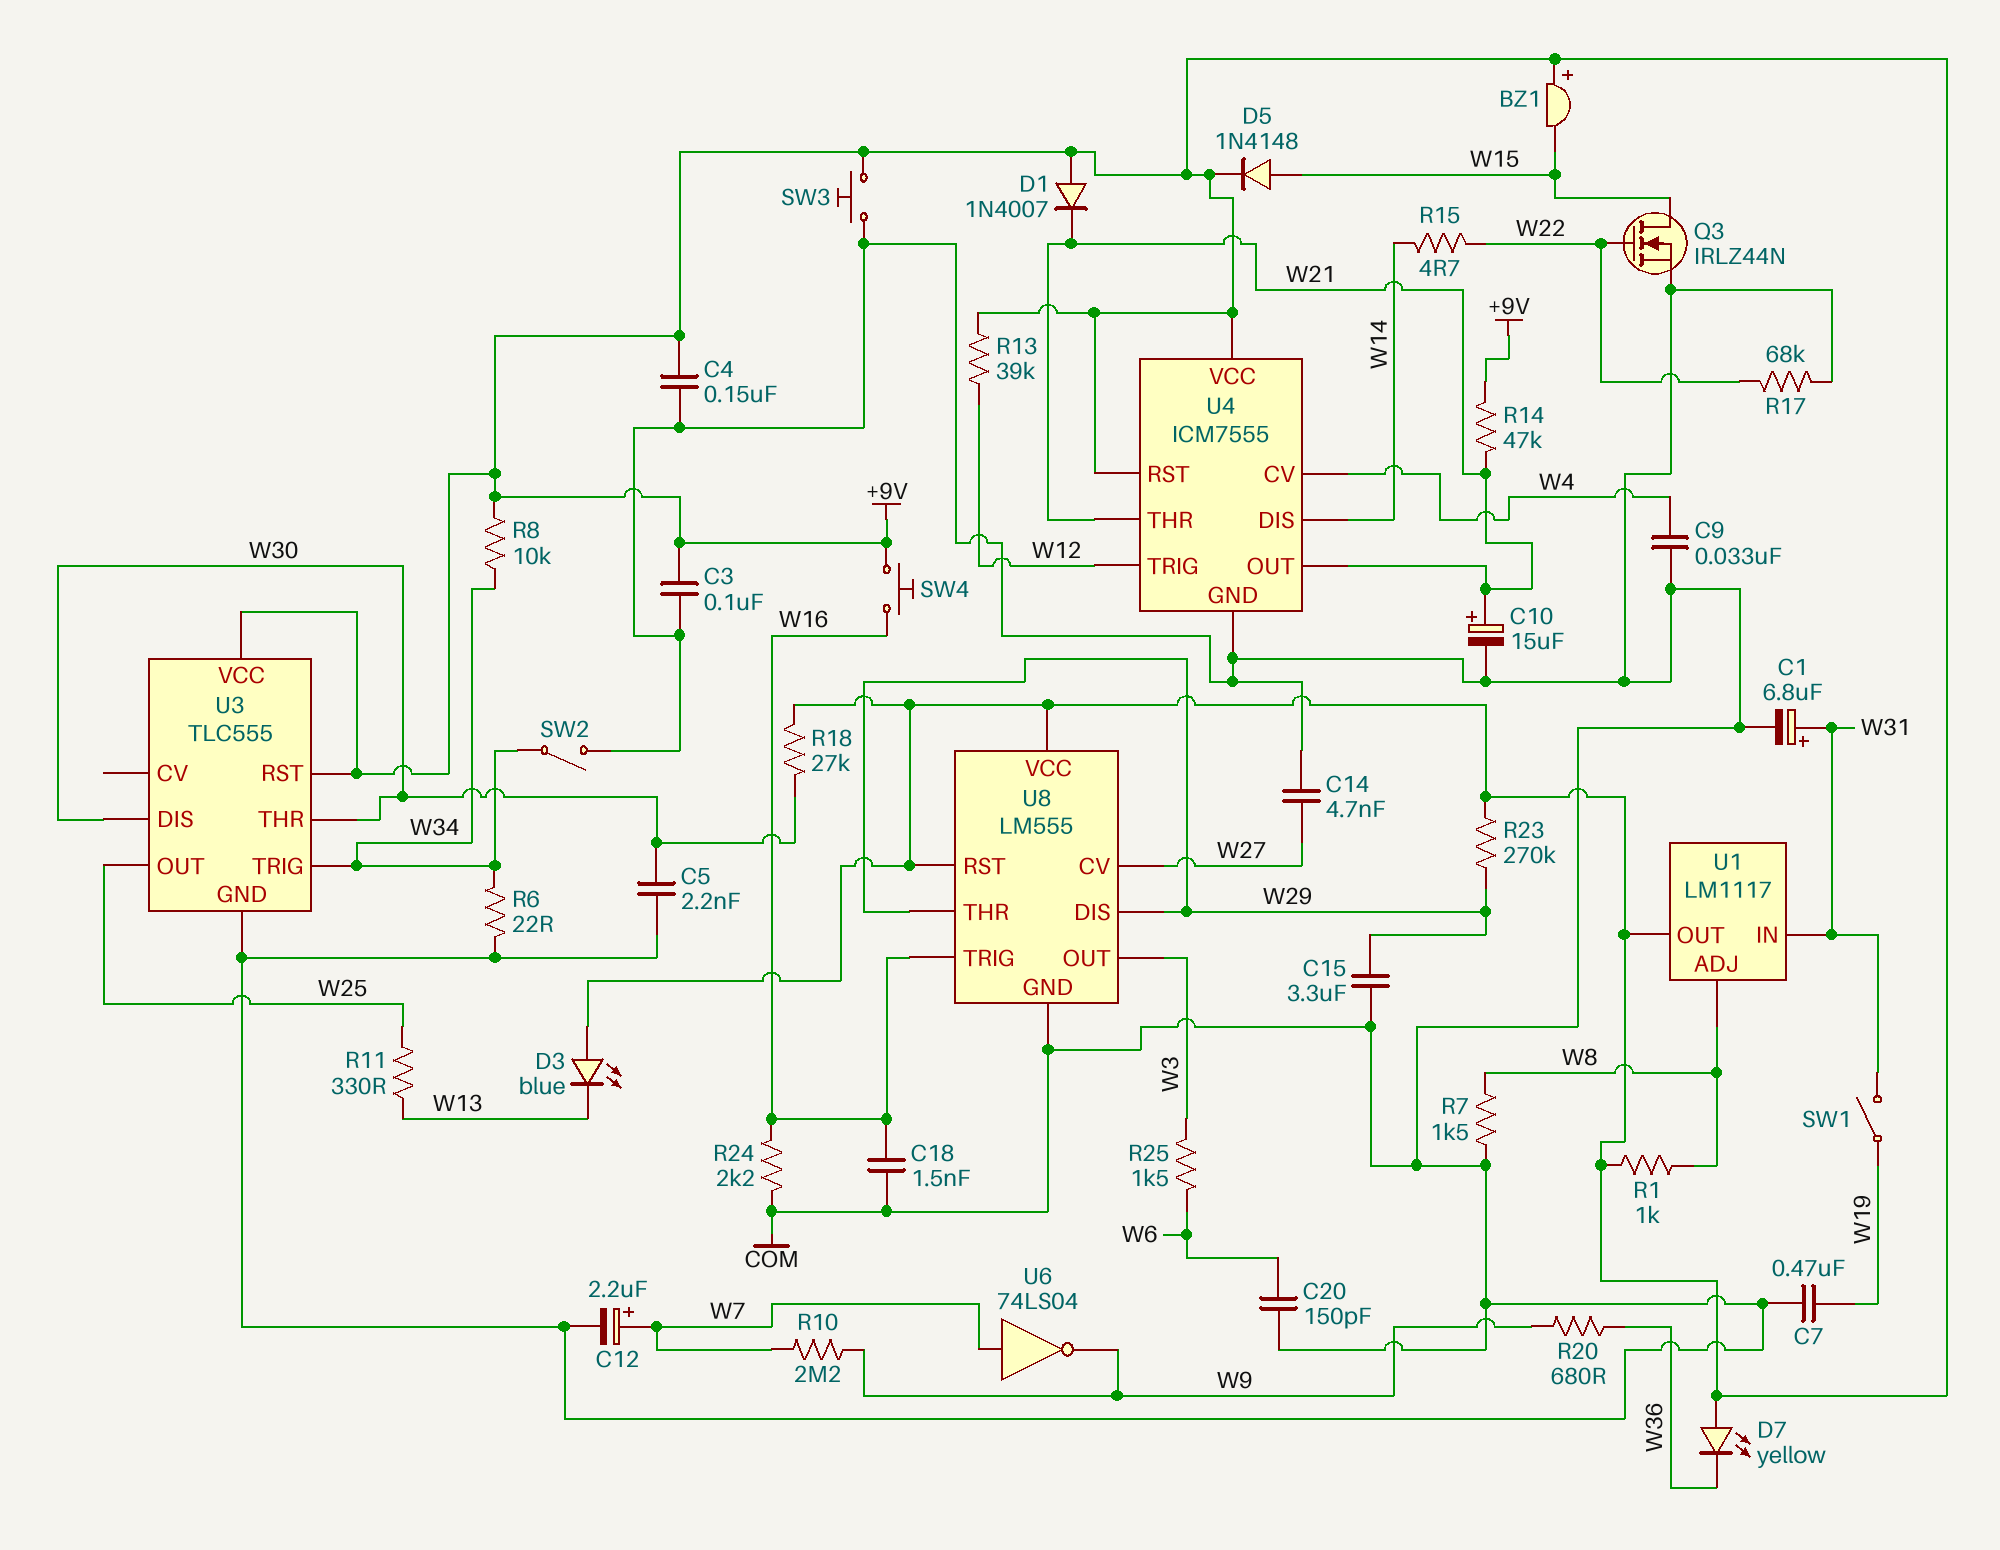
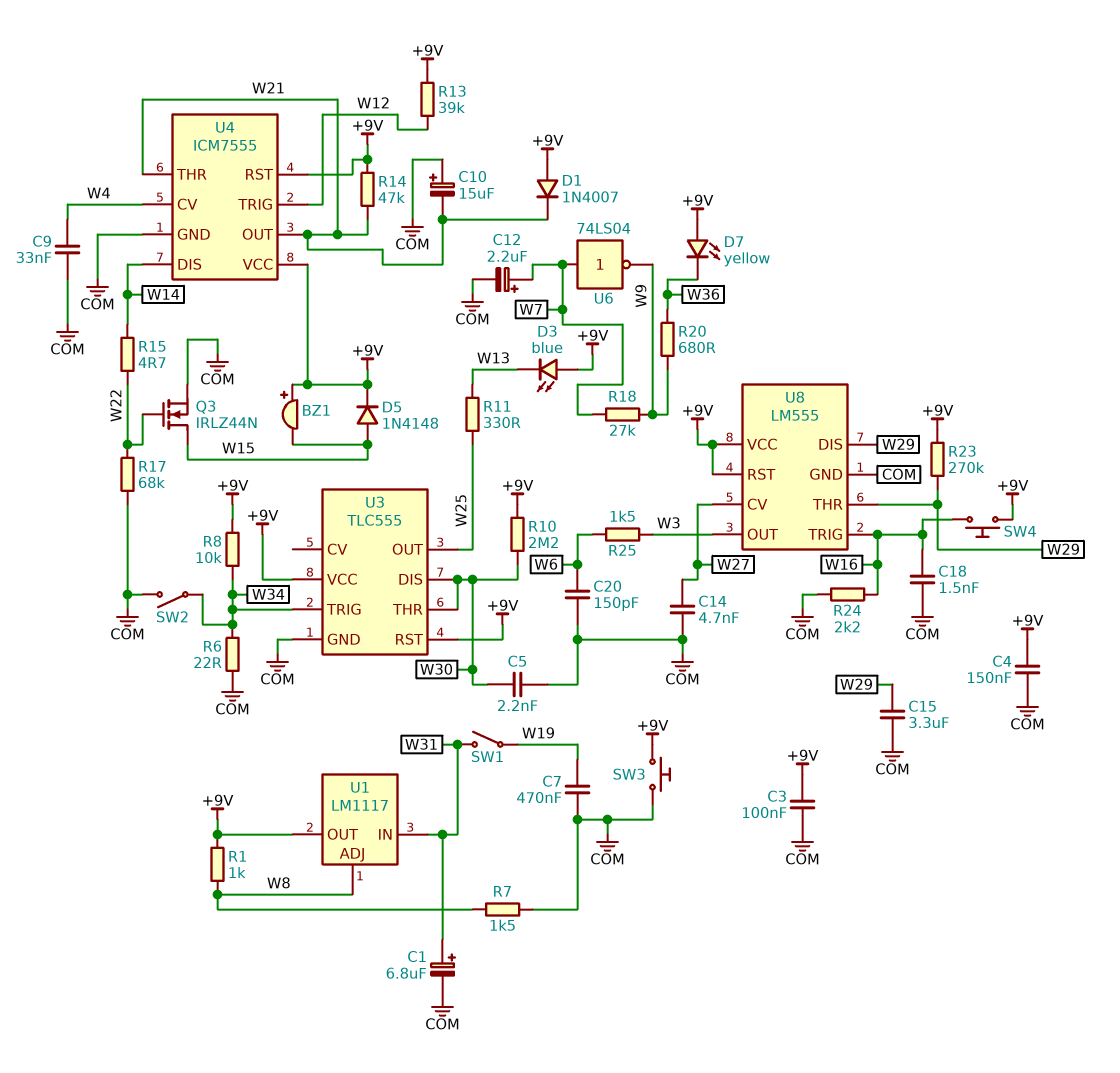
C10: 15uF (plus W21, minus COM) -> 15uF (plus COM, minus W21)
R10: 2.2M (W7, W9) -> 2.2M (+9V, W30)
R18: 27k (+9V, W30) -> 27k (W7, W9)

